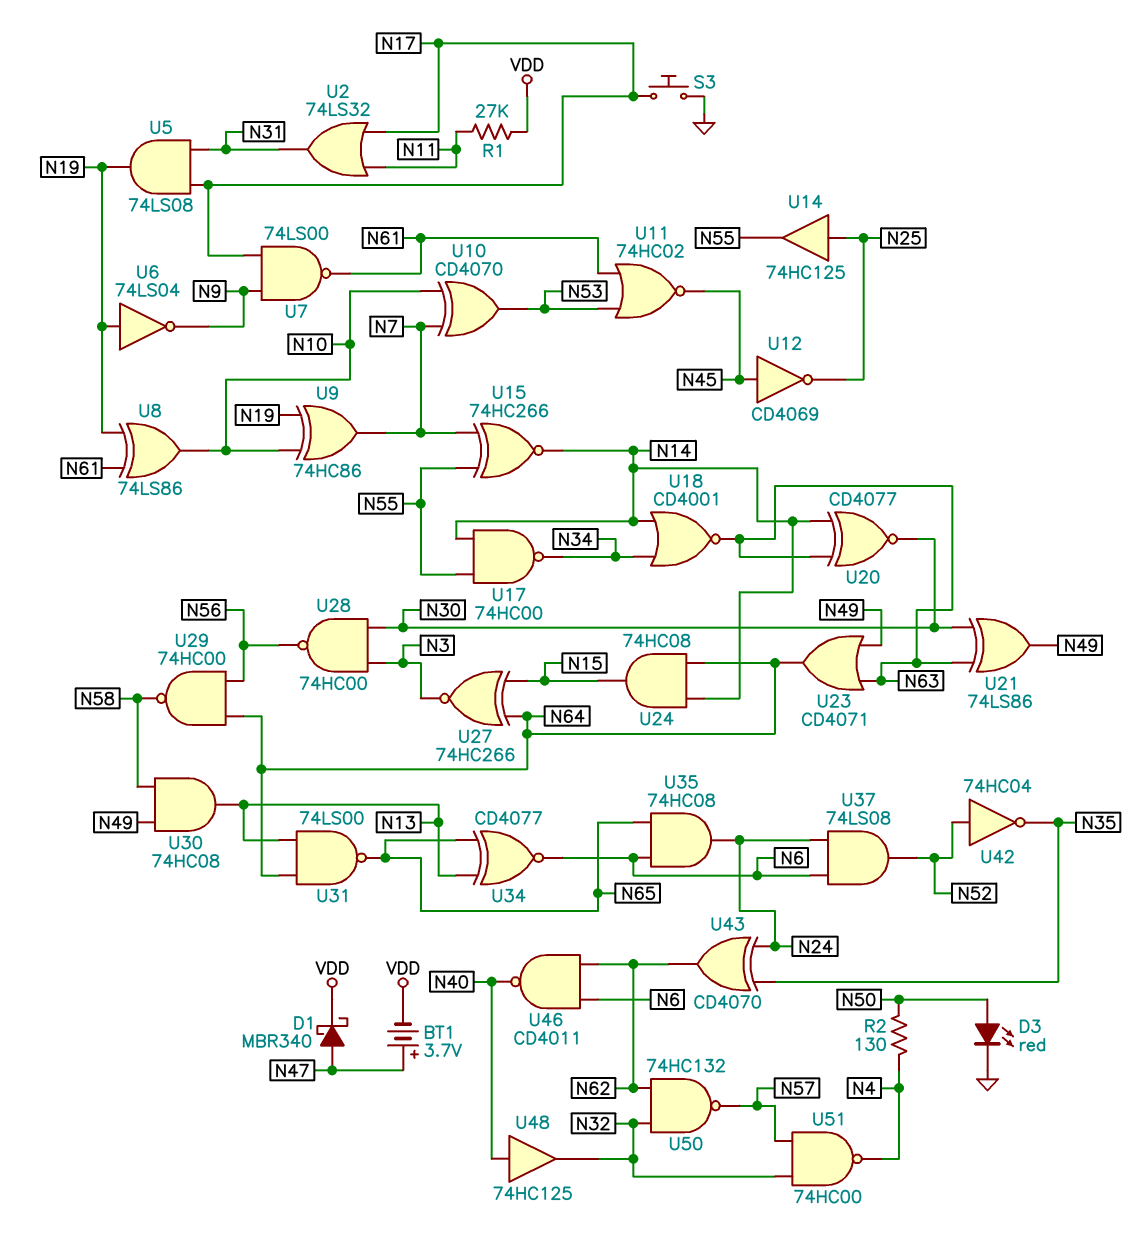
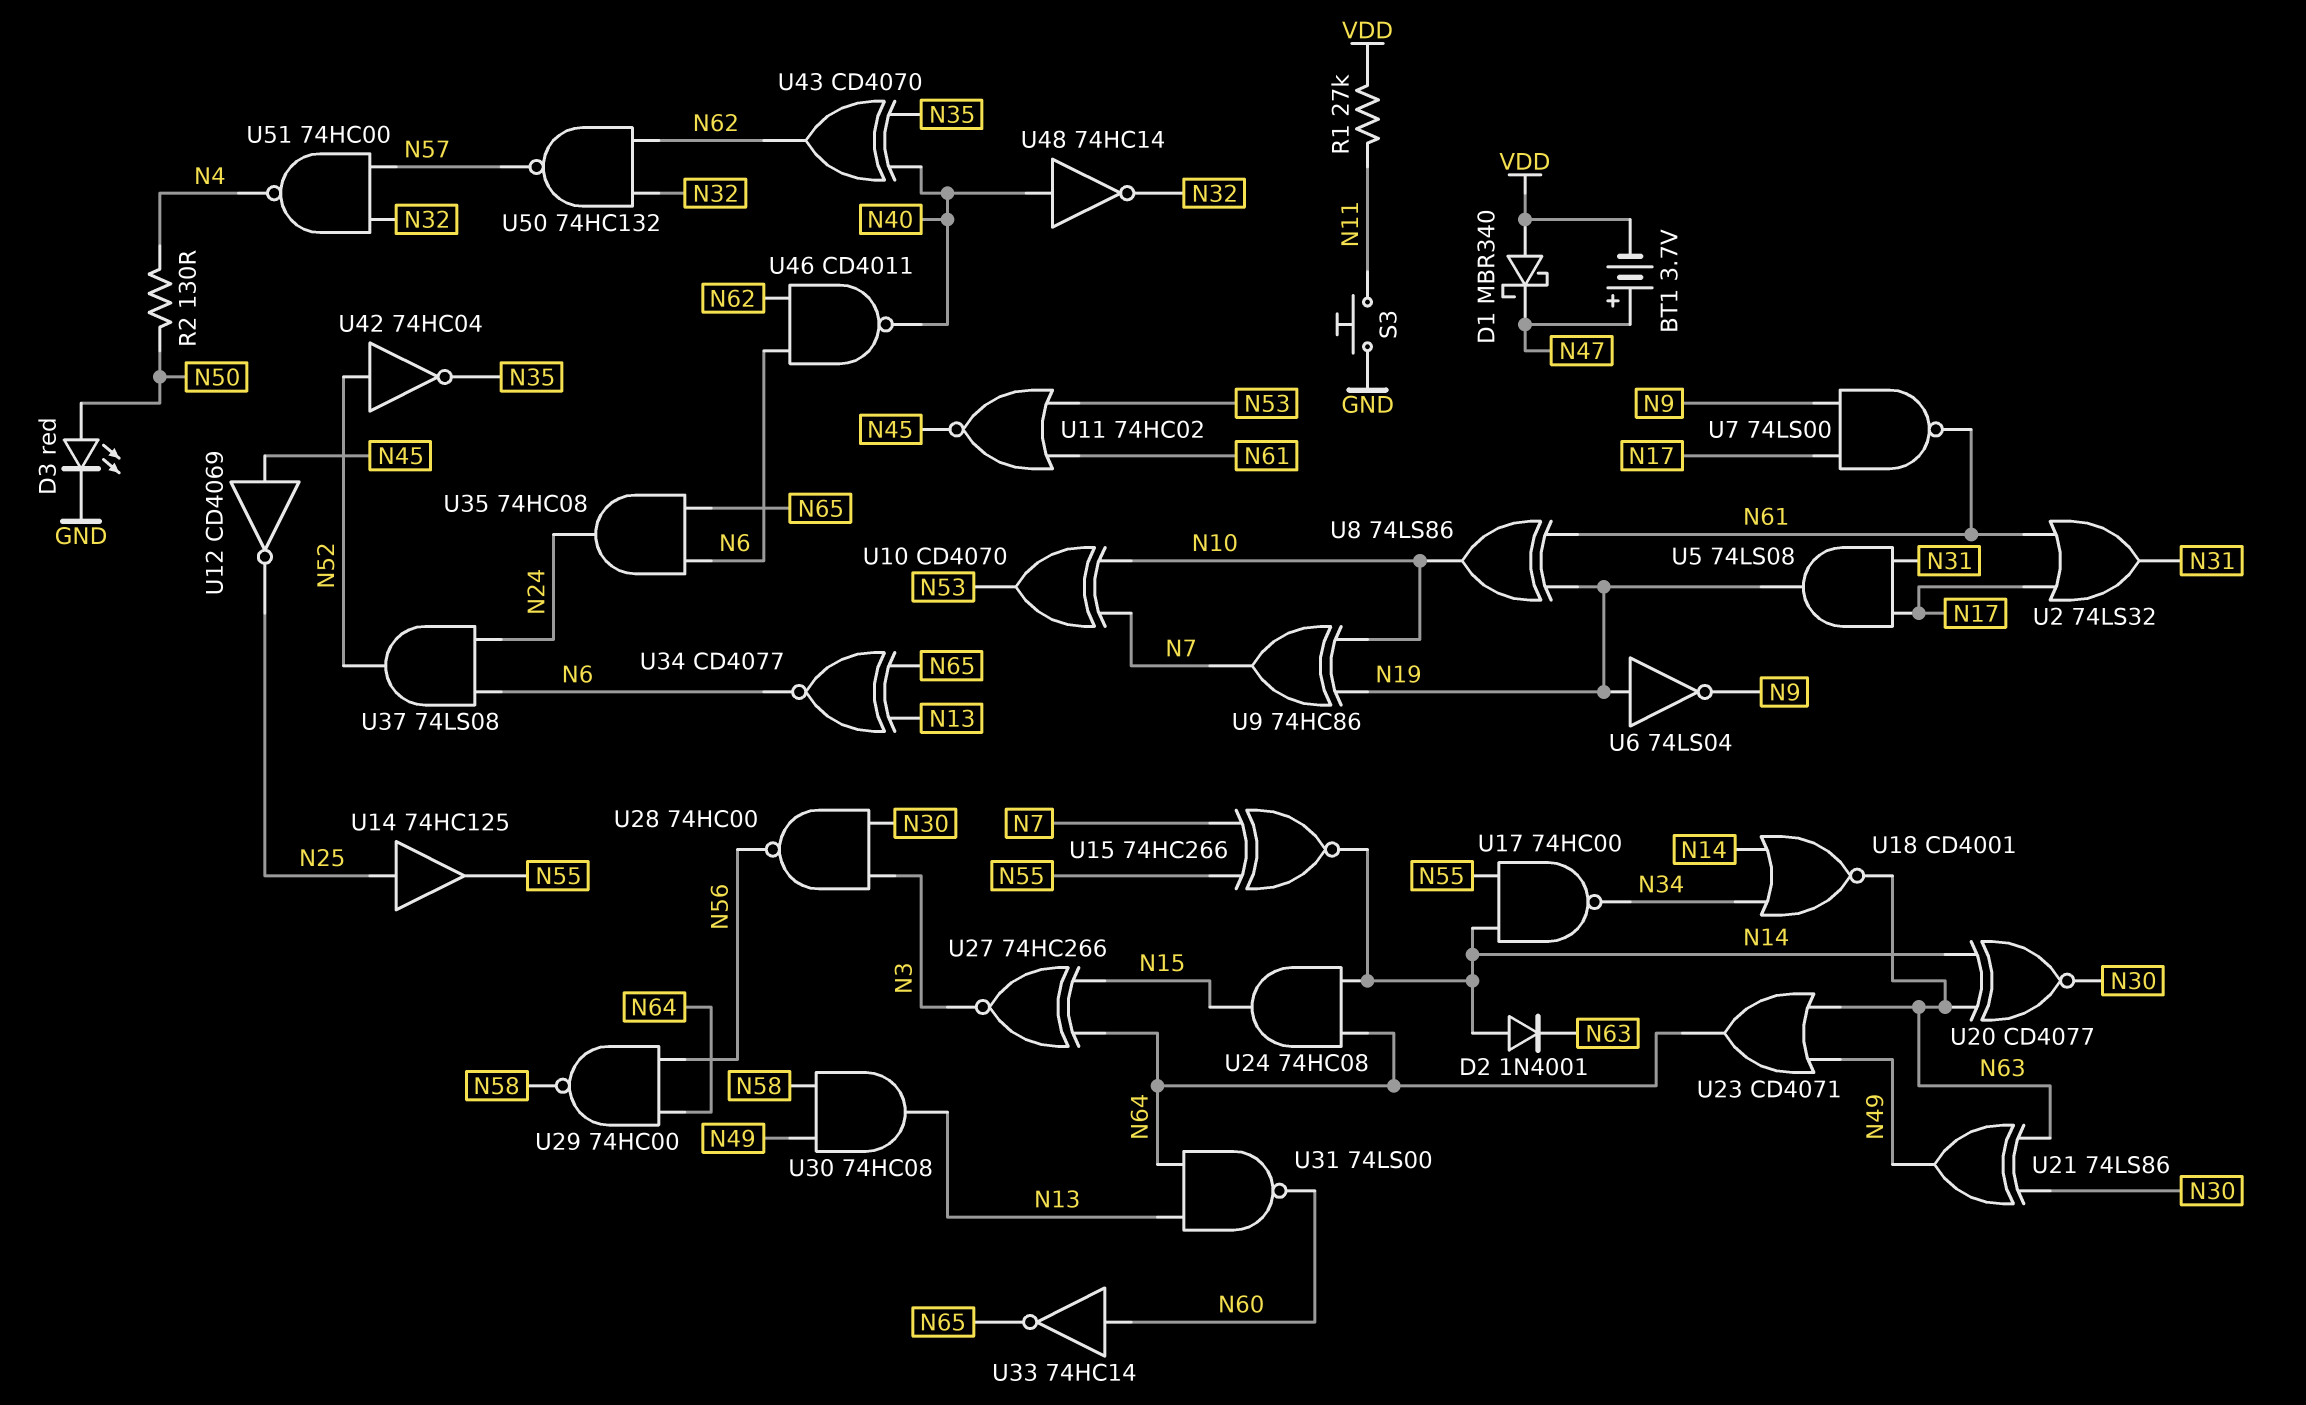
D1: schottky MBR340 (A N47, K VDD) -> schottky MBR340 (A VDD, K N47)
D2: none -> diode 1N4001 (A N14, K N63)
S3: button (GND, N17) -> button (GND, N11)
U2: OR 74LS32 (in N11, in N17, out N31) -> OR 74LS32 (in N17, in N61, out N31)
U31: NAND 74LS00 (in N13, in N64, out N65) -> NAND 74LS00 (in N13, in N64, out N60)
U33: none -> NOT 74HC14 (in N60, out N65)
U43: XOR CD4070 (in N24, in N35, out N62) -> XOR CD4070 (in N35, in N40, out N62)
U48: buffer 74HC125 (in N40, out N32) -> NOT 74HC14 (in N40, out N32)

